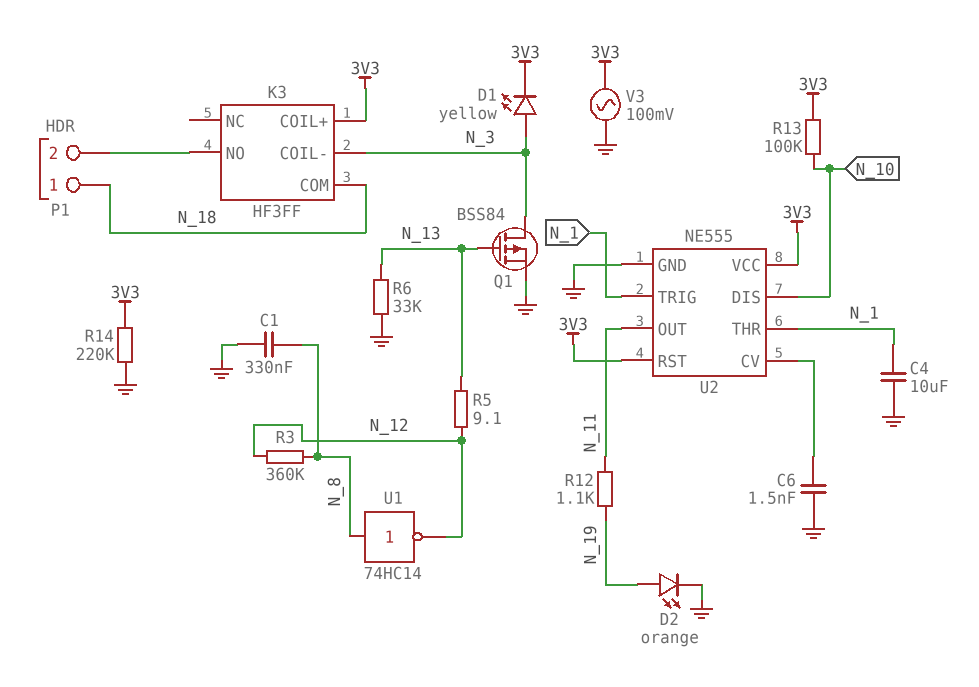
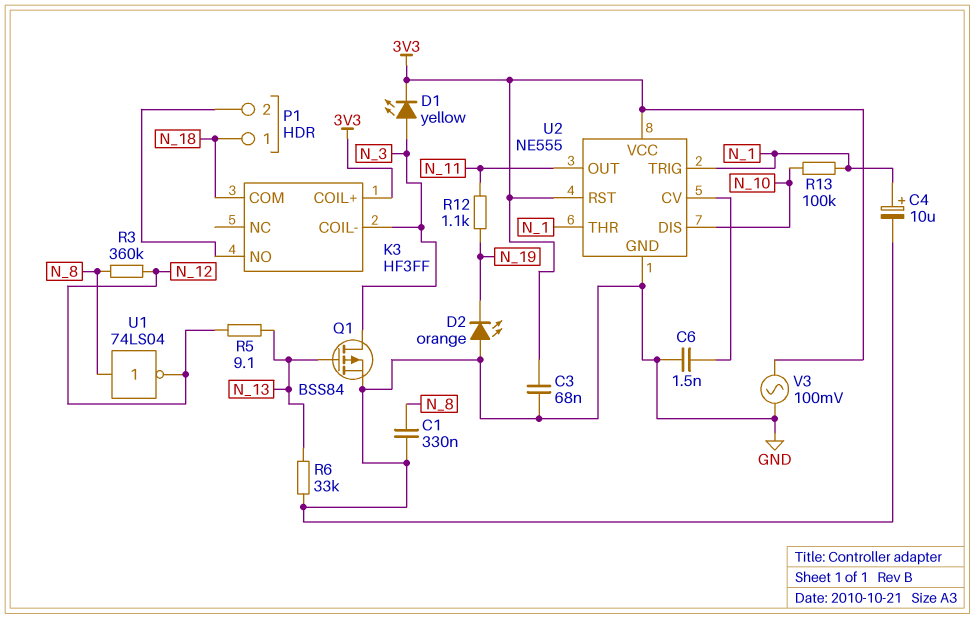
C3: none -> 68nF (3V3, GND)
C4: 10uF (GND, N_1) -> 10uF (plus N_1, minus GND)
D2: LED orange (A N_19, K GND) -> LED orange (A GND, K N_19)
R13: 100k (3V3, N_10) -> 100k (N_1, N_10)
R14: 220k (3V3, GND) -> none
U1: NOT 74HC14 (in N_8, out N_12) -> NOT 74LS04 (in N_8, out N_12)

